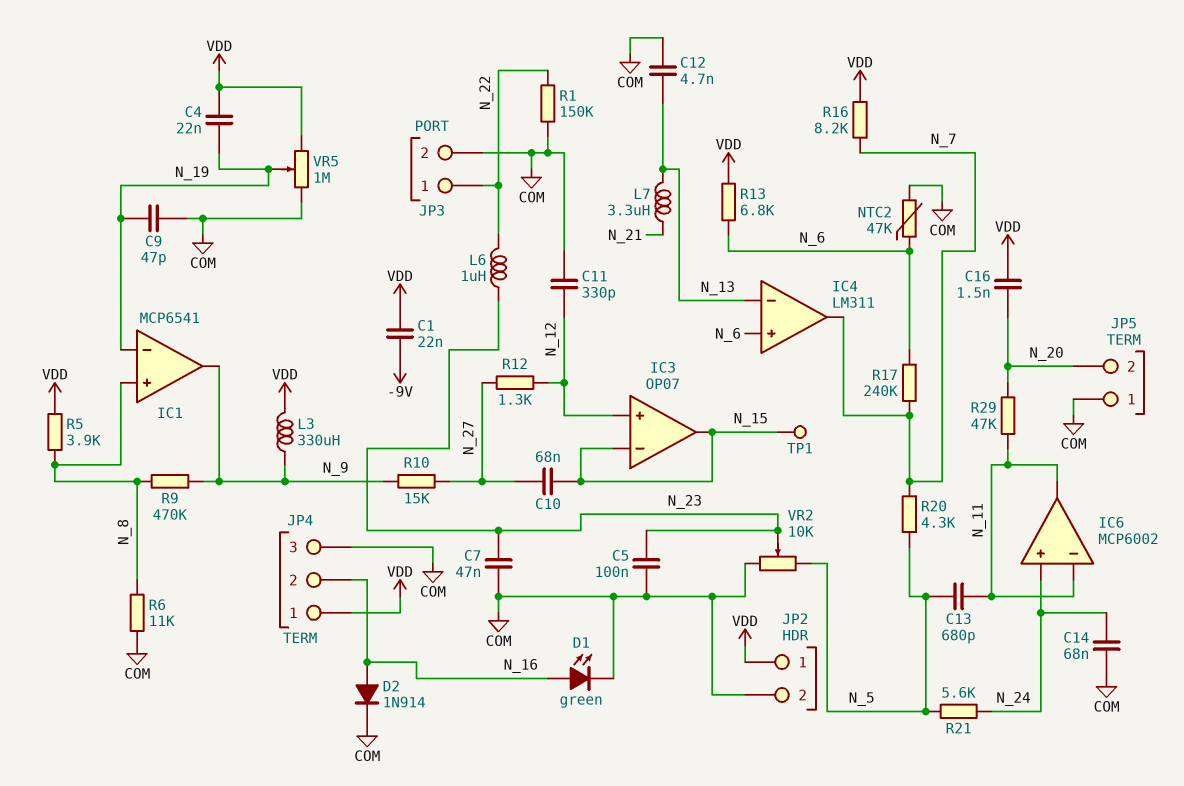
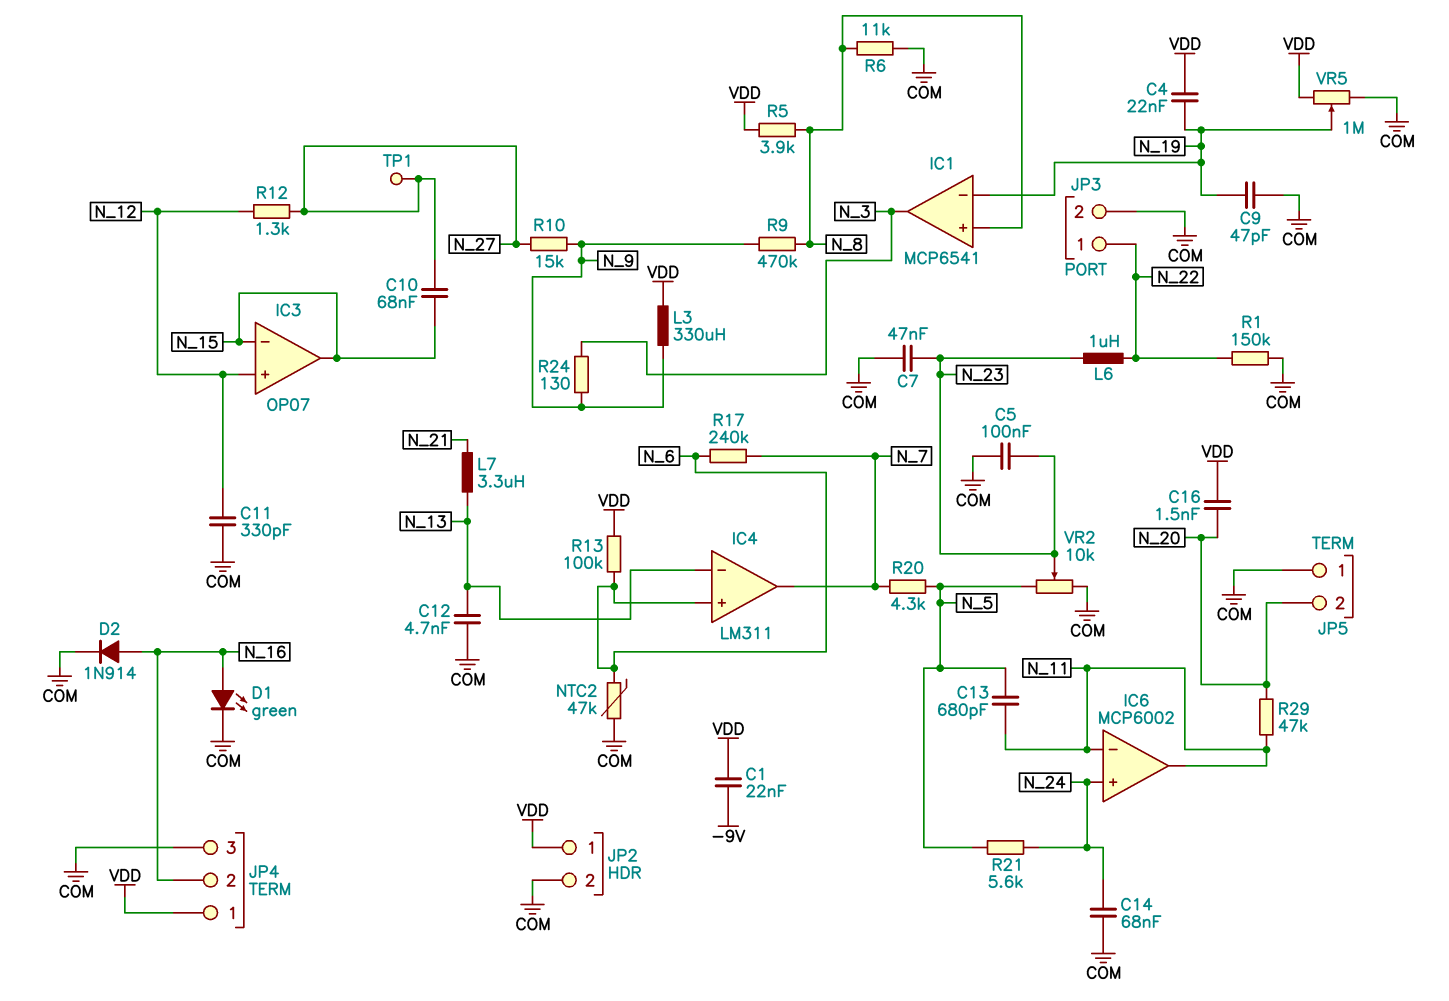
IC1 pin out: N_9 -> N_3
R13: 6.8k (N_6, VDD) -> 100k (N_6, VDD)
R16: 8.2k (N_7, VDD) -> none
R24: none -> 130 (N_3, N_9)
TP1: test point (N_15) -> test point (N_27)

